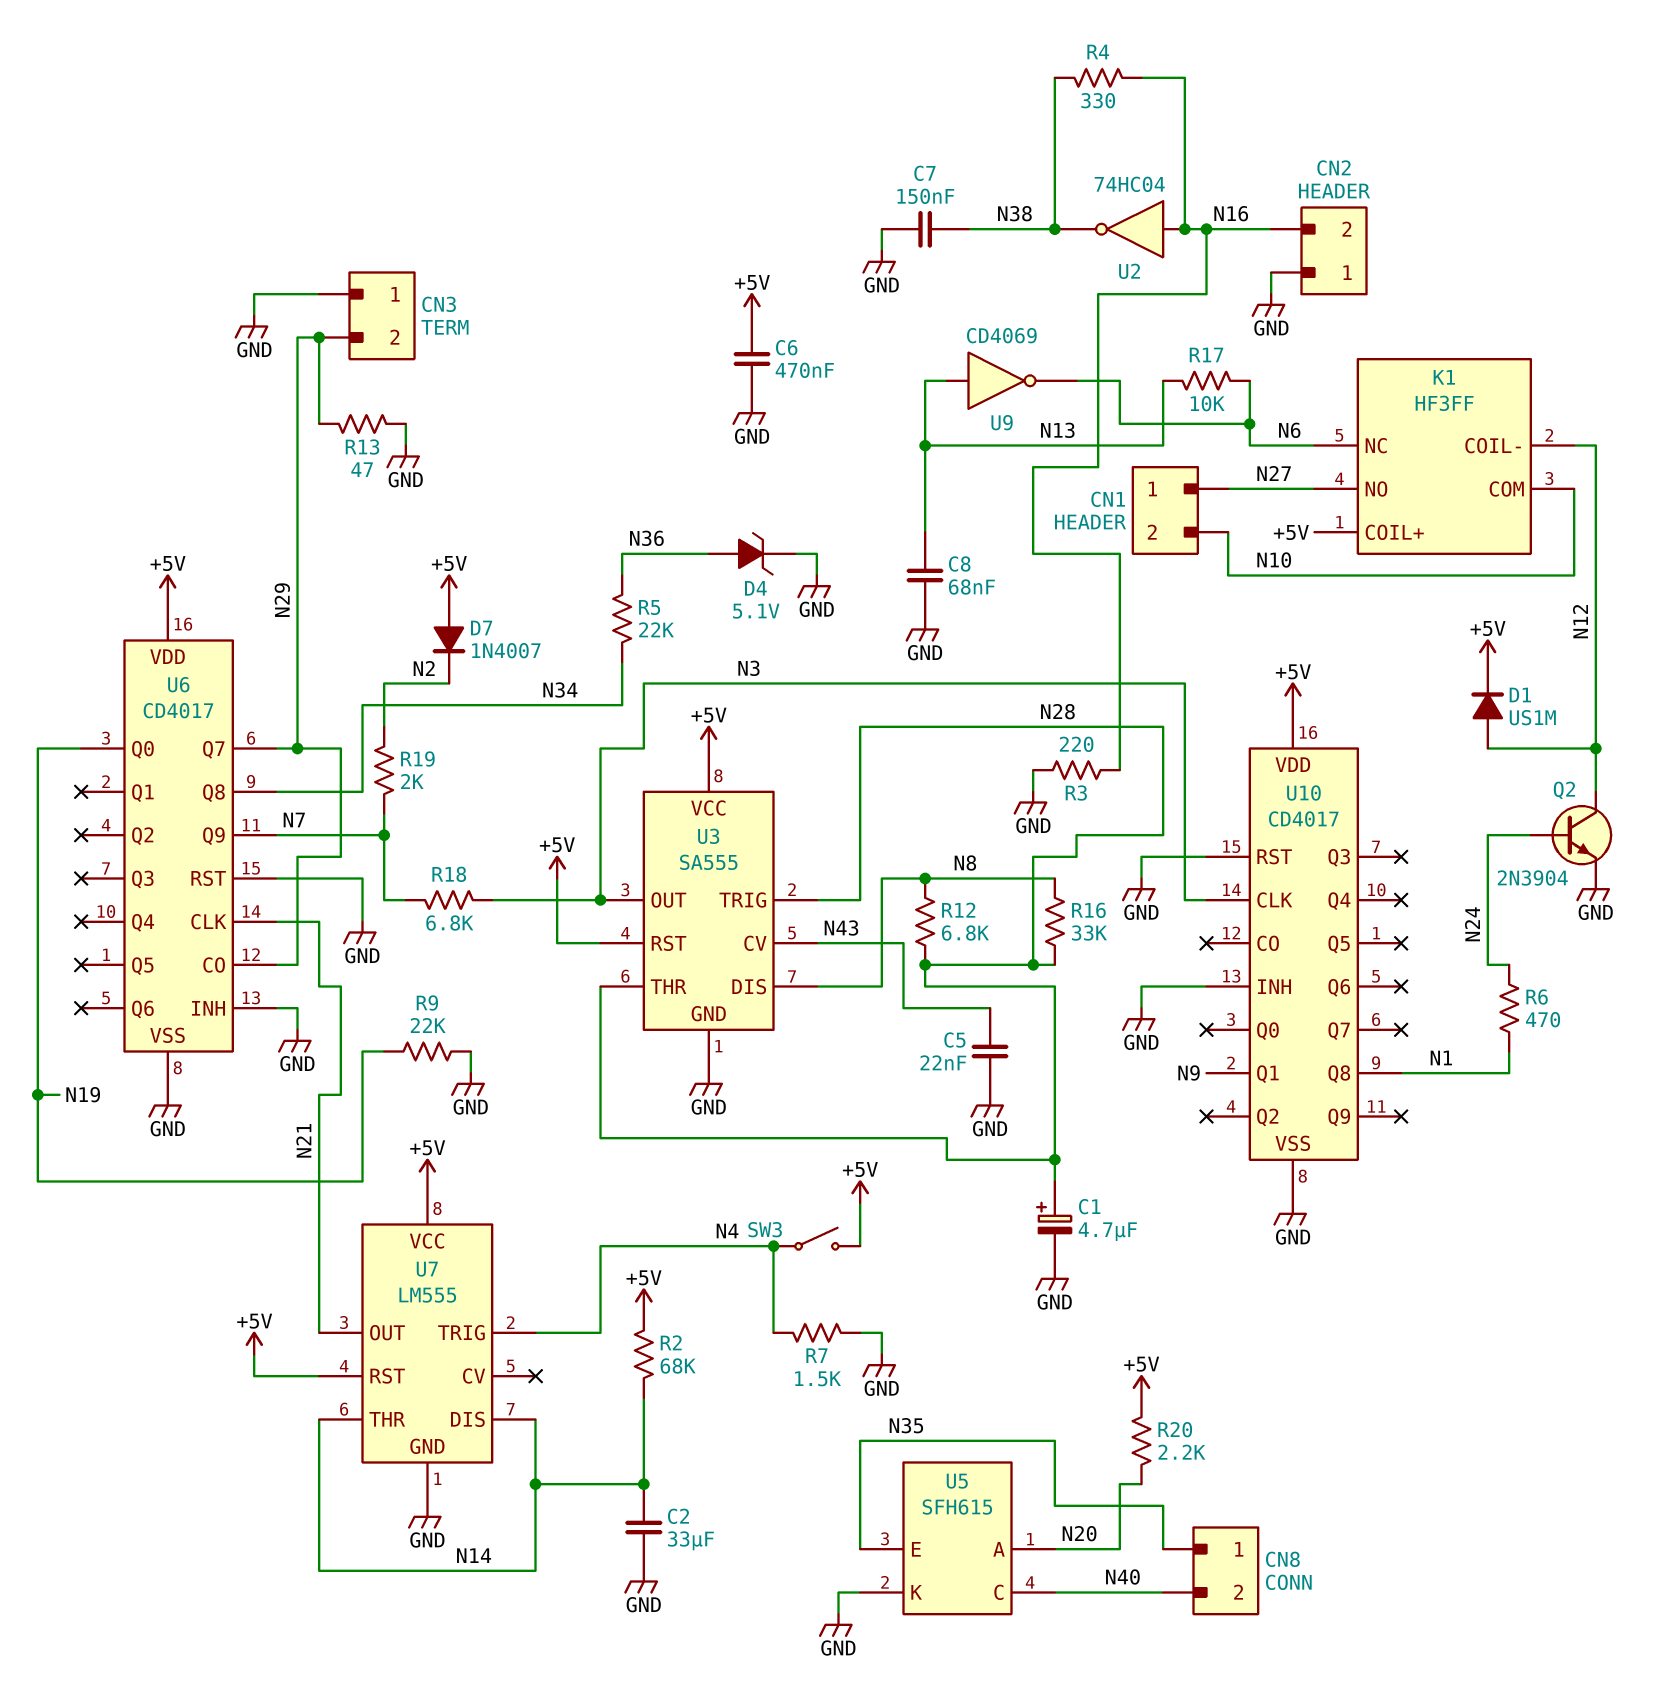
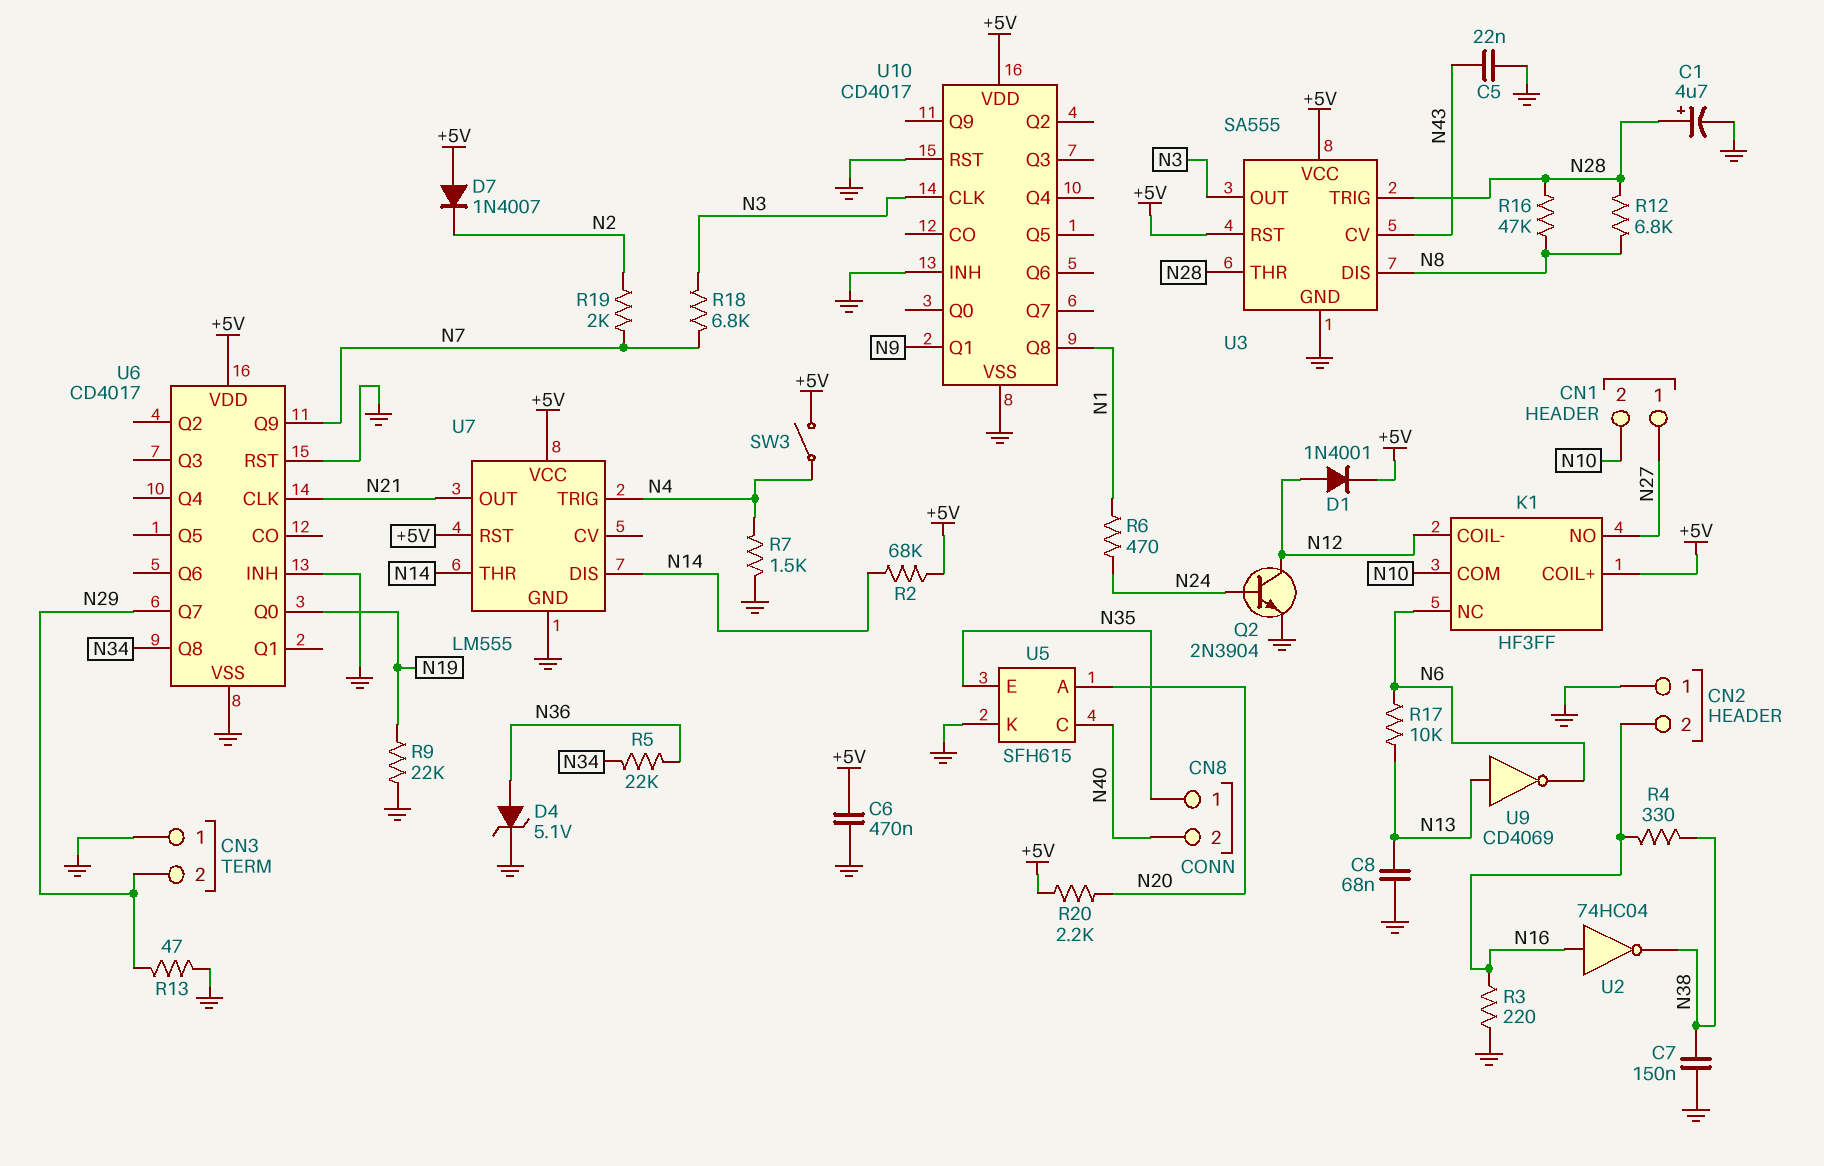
C2: 33uF (GND, N14) -> none
D1: diode US1M (A N12, K +5V) -> diode 1N4001 (A N12, K +5V)
R16: 33k (N8, N28) -> 47k (N8, N28)
U6 pin CO: N29 -> none

